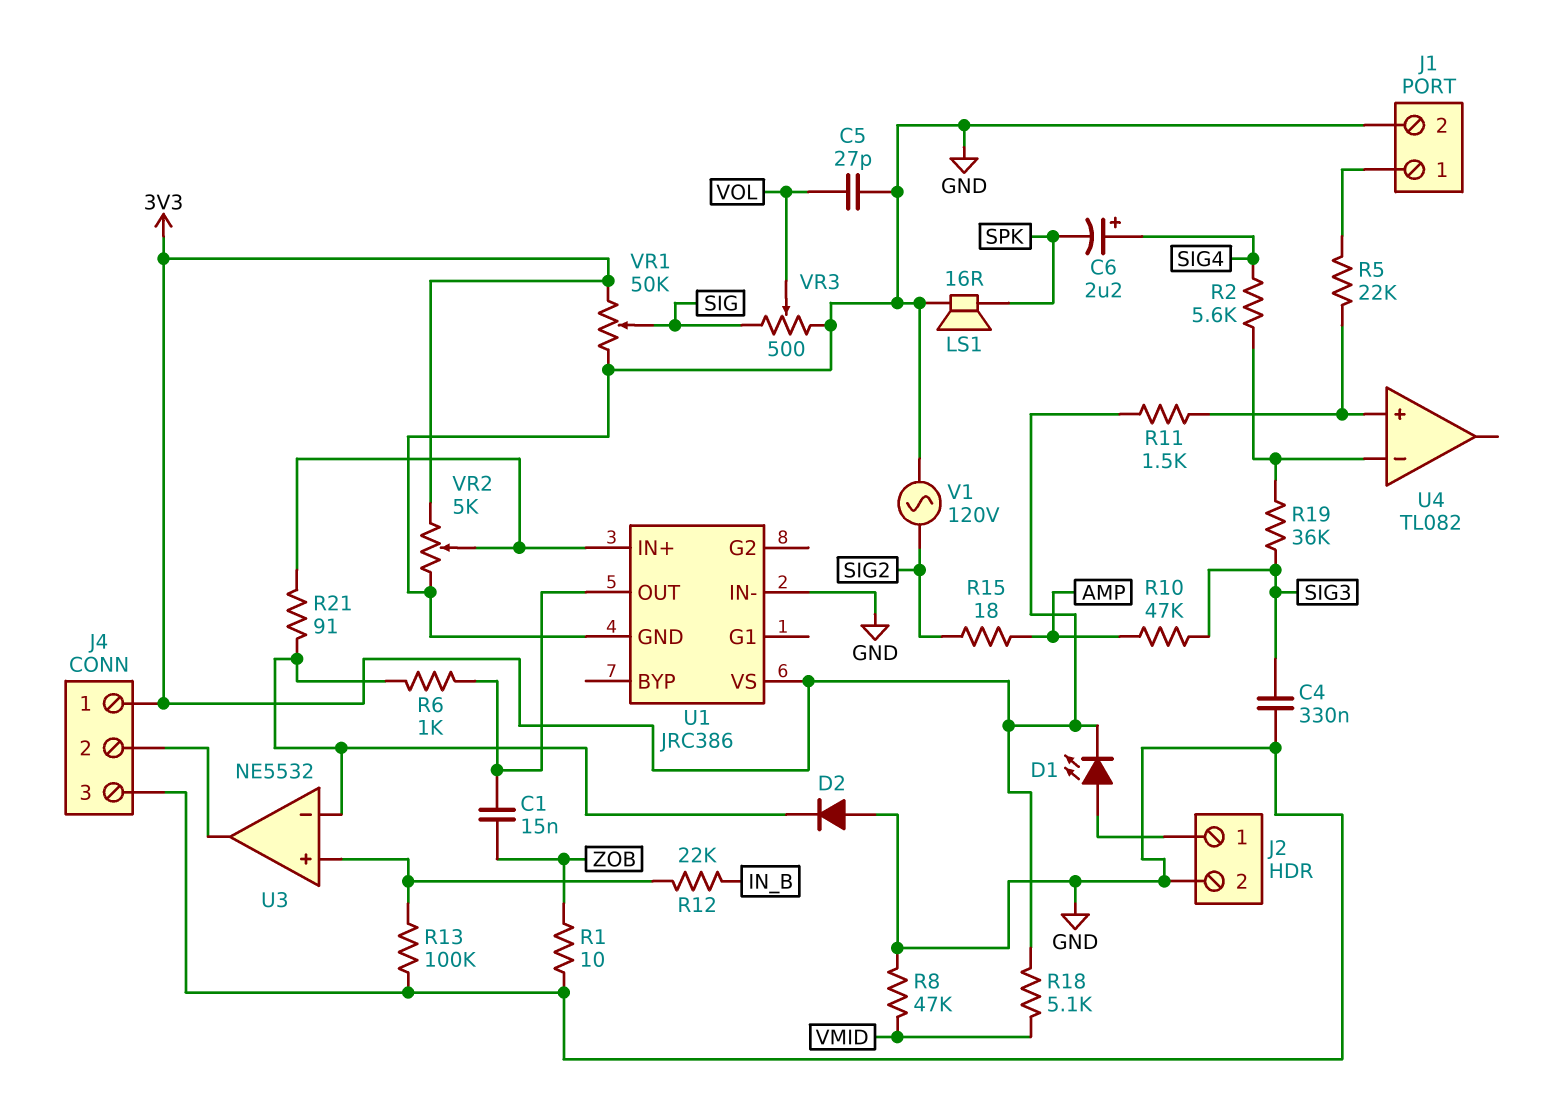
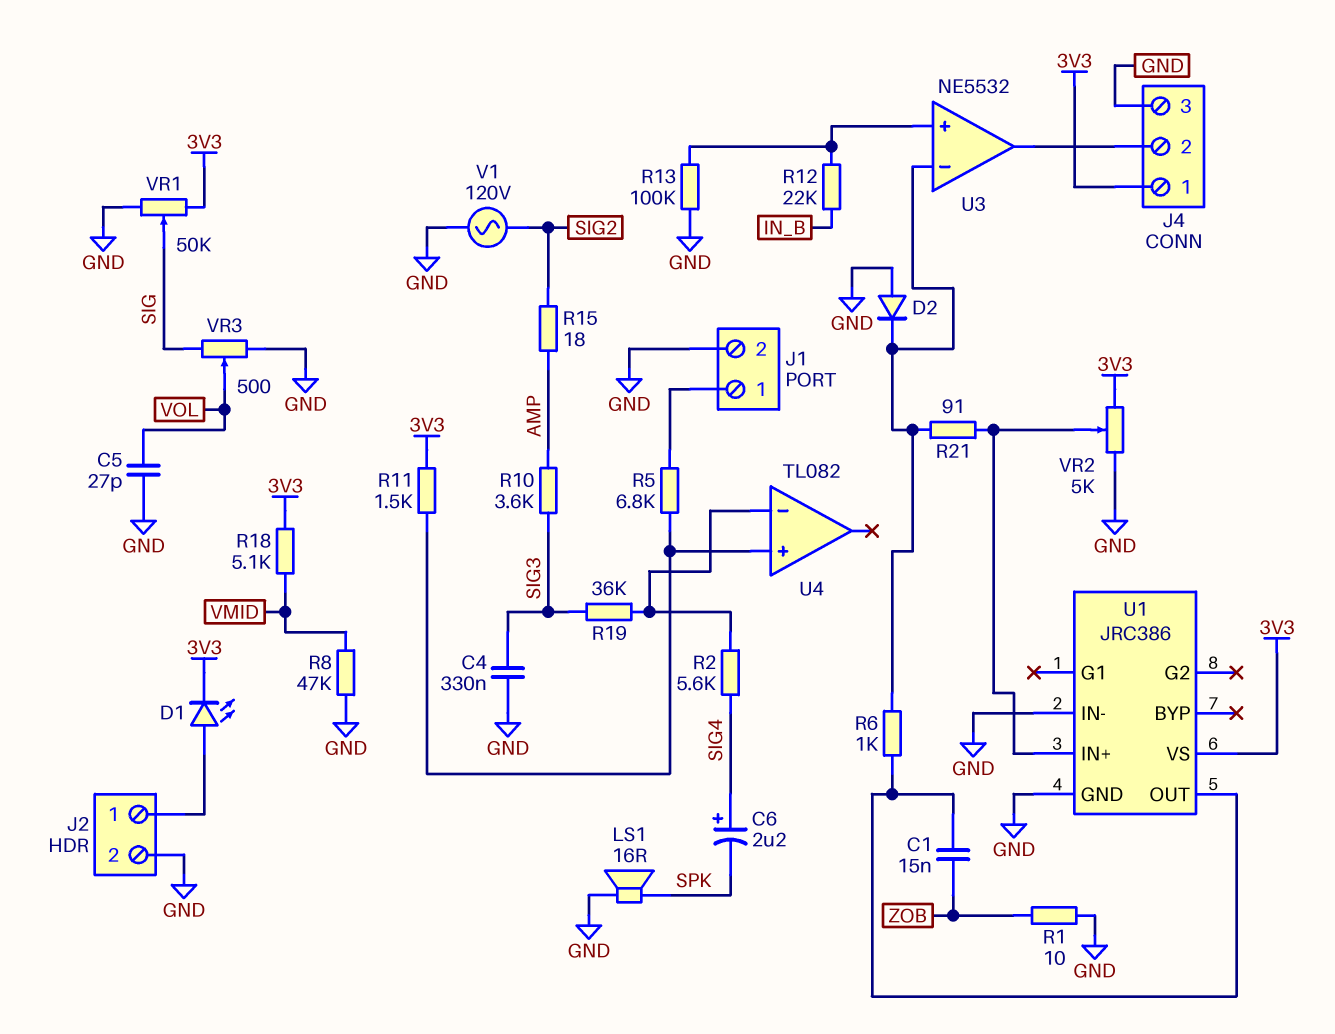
R5: 22k (J1/1, U4/in+) -> 6.8k (J1/1, U4/in+)
R10: 47k (AMP, SIG3) -> 3.6k (AMP, SIG3)

